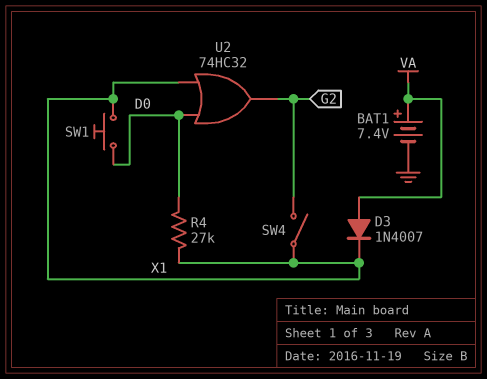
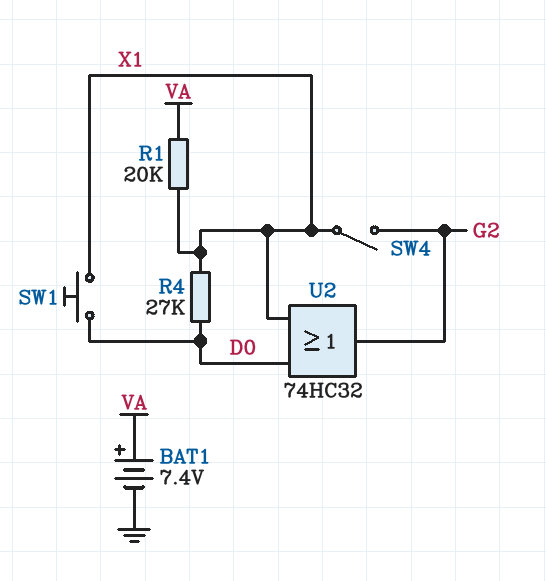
D3: diode 1N4007 (A VA, K X1) -> none
R1: none -> 20k (VA, X1)

